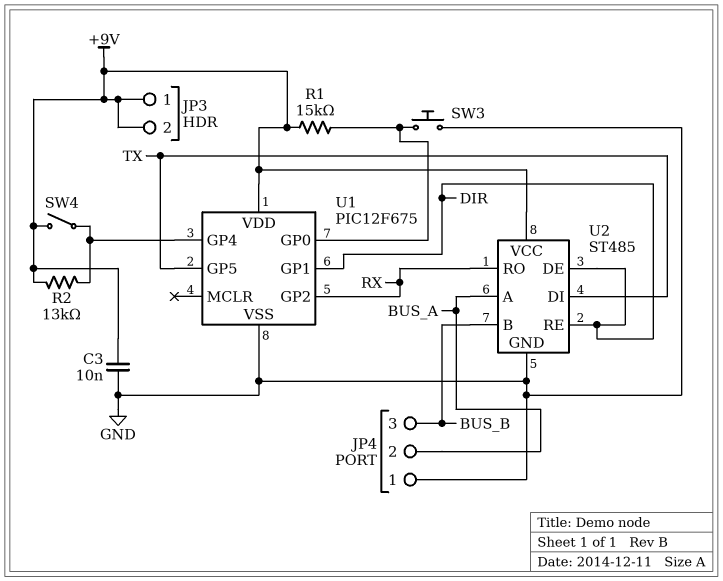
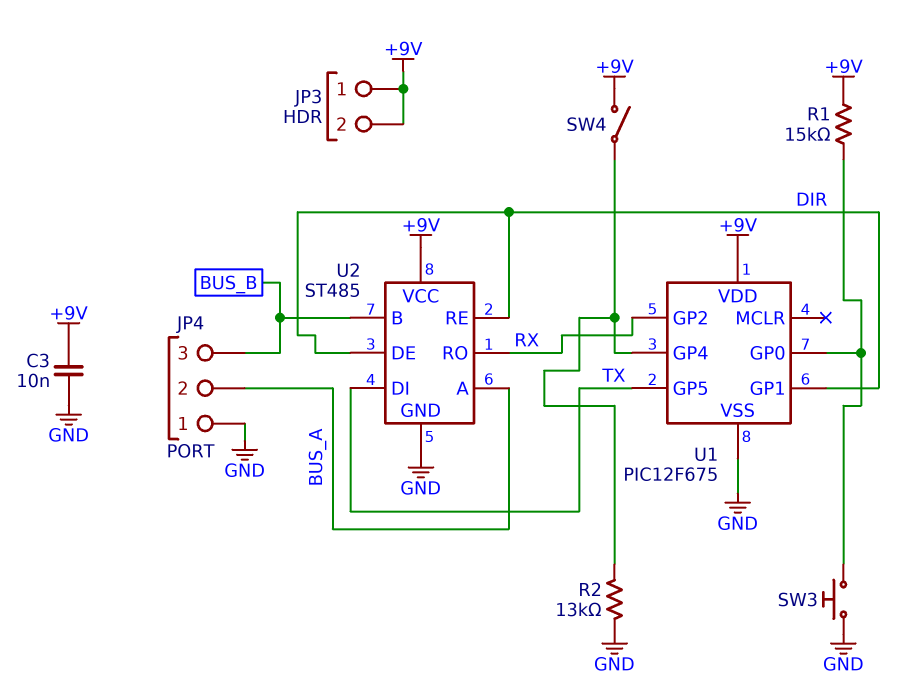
R2: 13k (+9V, U1/GP4) -> 13k (GND, U1/GP4)

